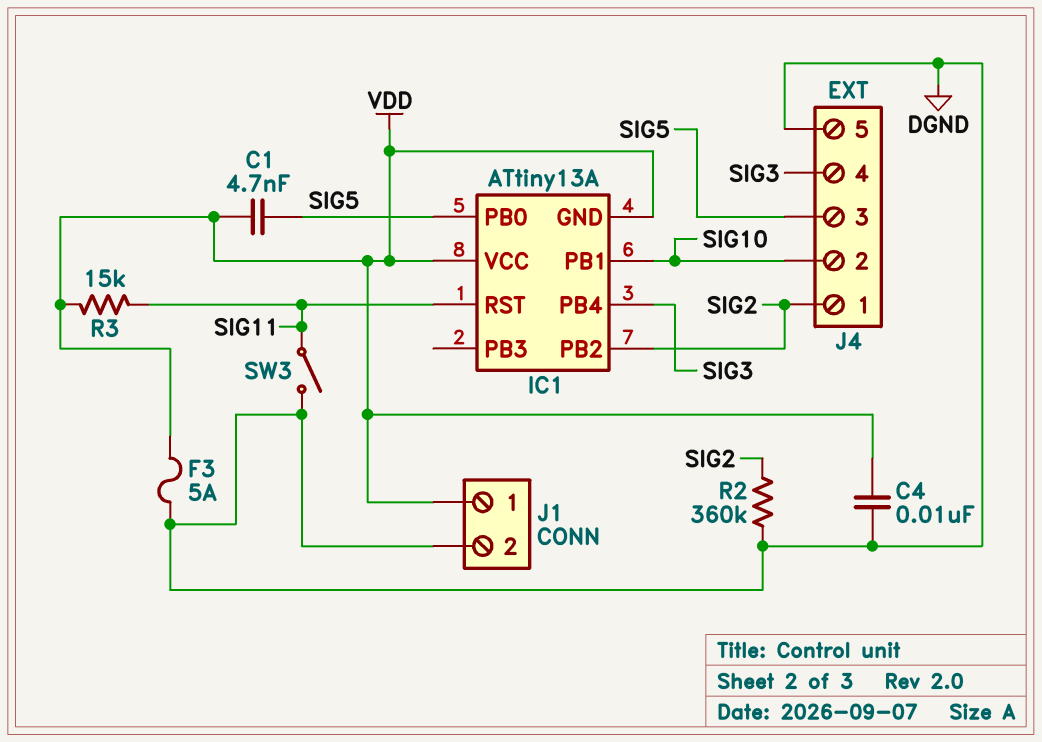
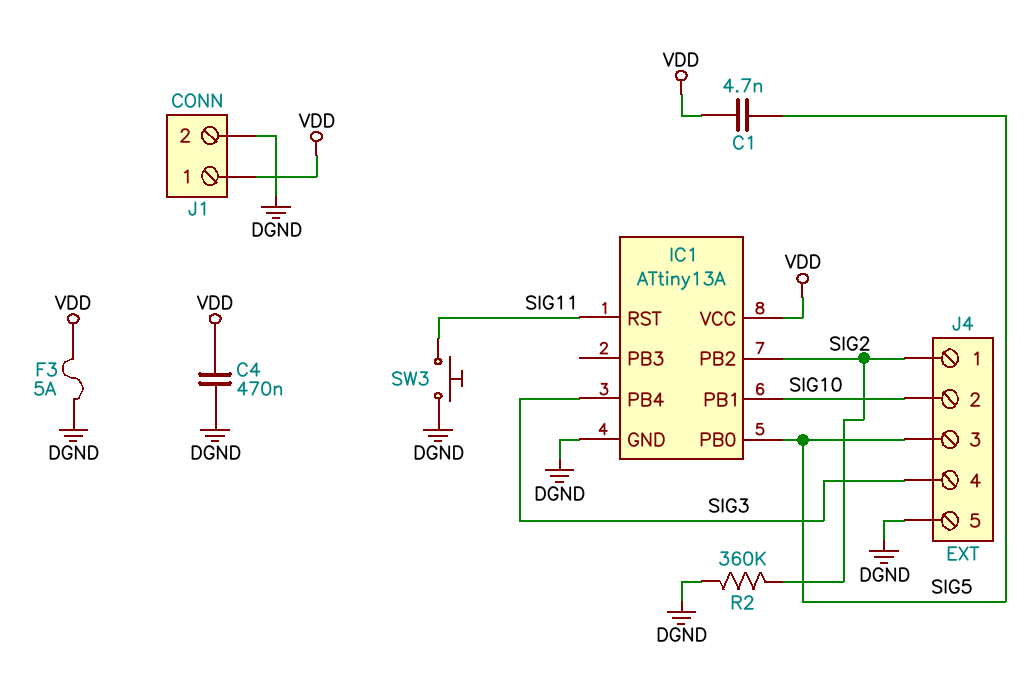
C4: 10nF (DGND, VDD) -> 470nF (DGND, VDD)
IC1 pin GND: VDD -> DGND
R3: 15k (SIG11, VDD) -> none
SW3: switch (DGND, SIG11) -> button (DGND, SIG11)

